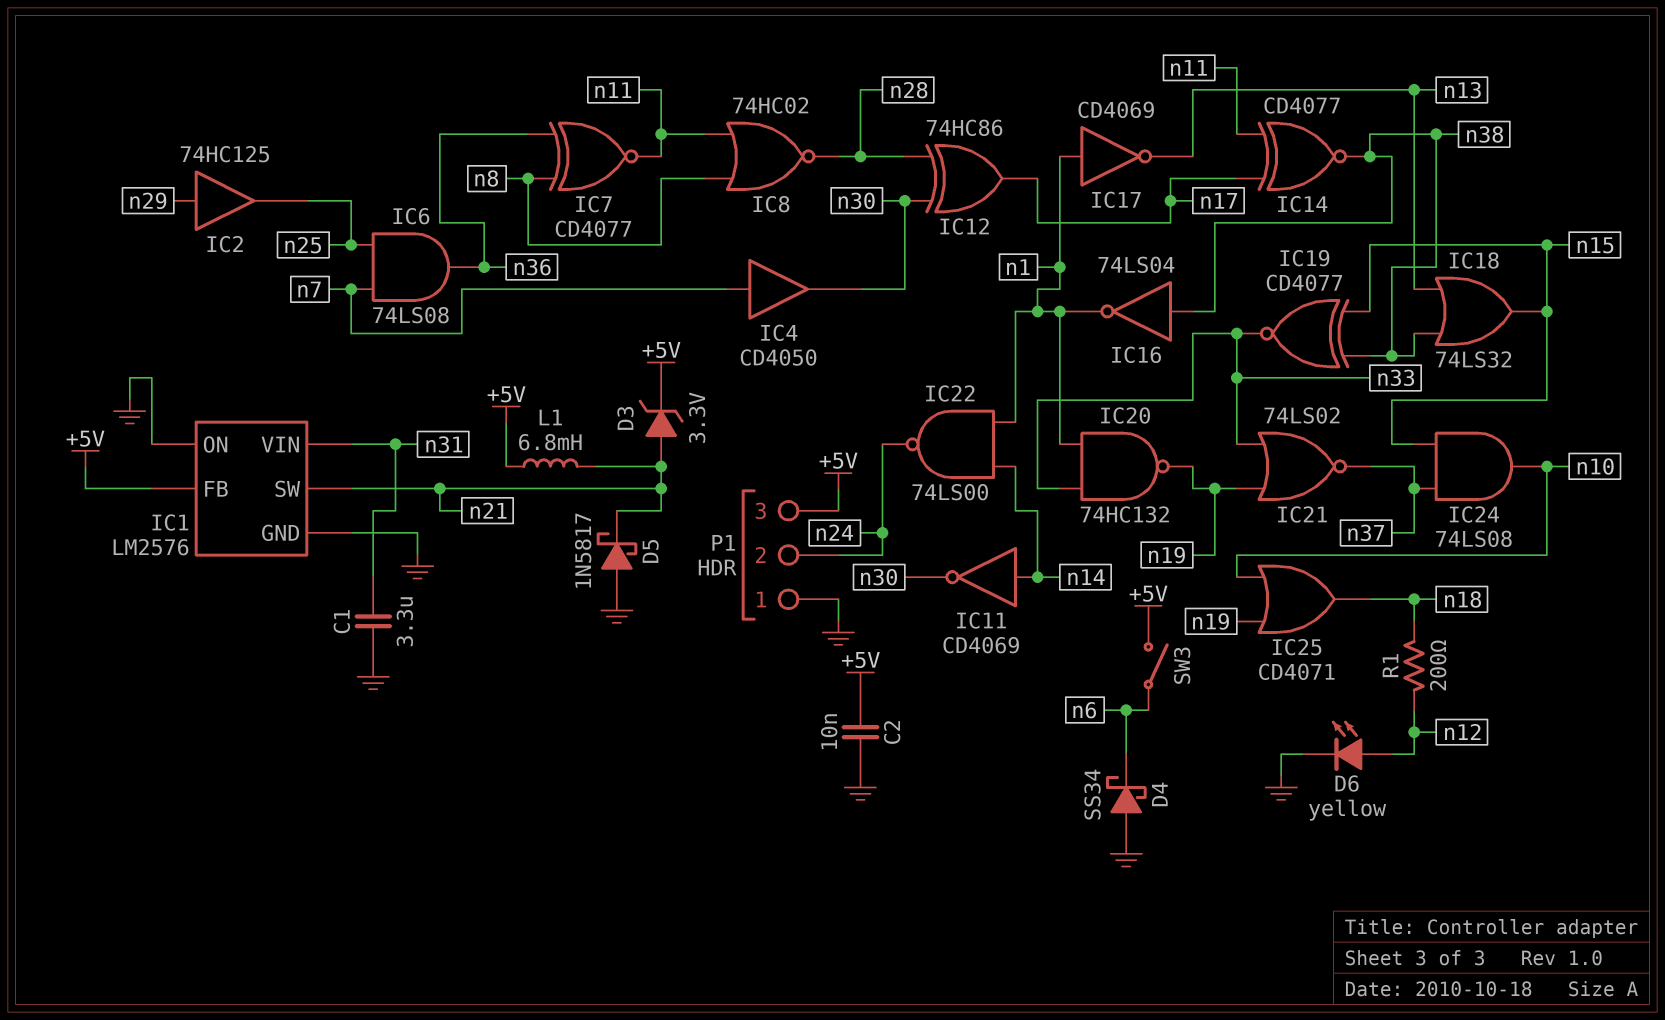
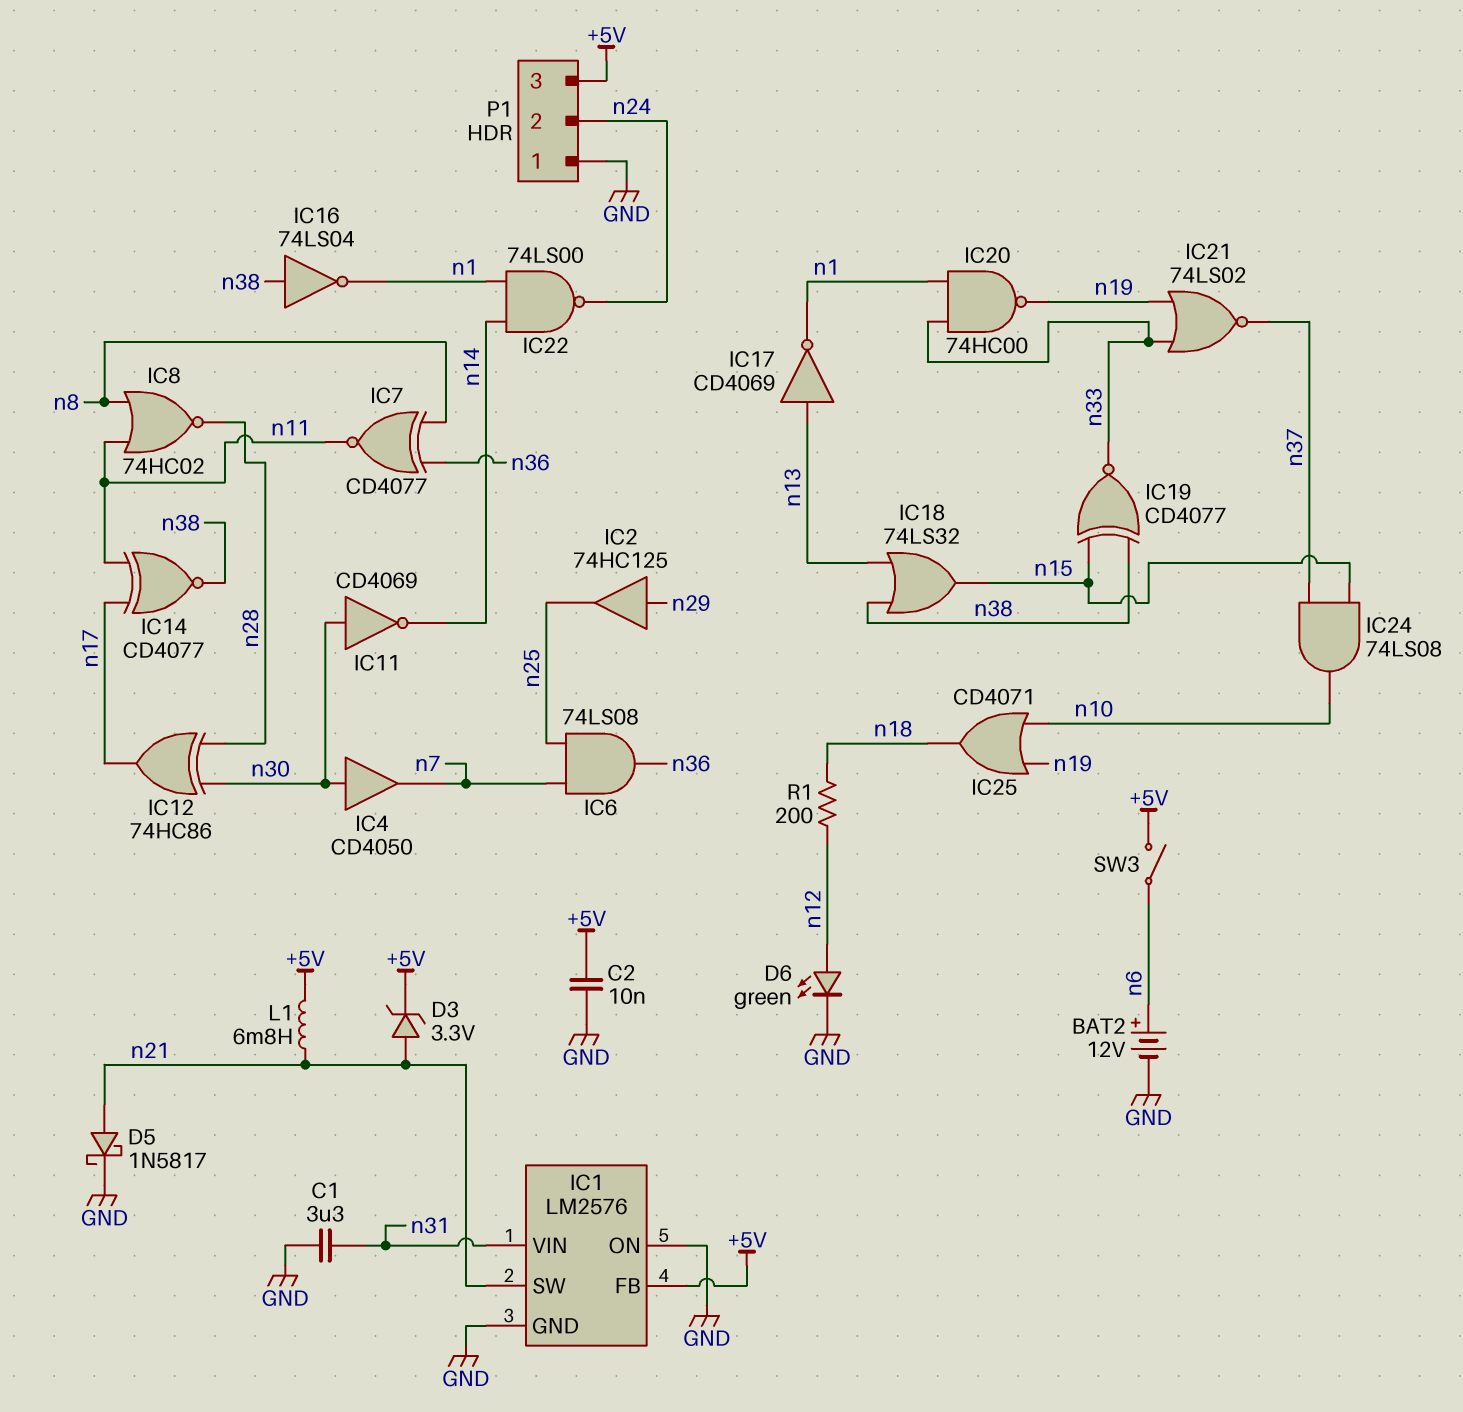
BAT2: none -> 12V (plus n6, minus GND)
D4: schottky SS34 (A GND, K n6) -> none
D5: schottky 1N5817 (A GND, K n21) -> schottky 1N5817 (A n21, K GND)
D6: LED yellow (A n12, K GND) -> LED green (A n12, K GND)
IC4: buffer CD4050 (in n7, out n30) -> buffer CD4050 (in n30, out n7)
IC11: NOT CD4069 (in n14, out n30) -> NOT CD4069 (in n30, out n14)
IC17: NOT CD4069 (in n1, out n13) -> NOT CD4069 (in n13, out n1)
IC20: NAND 74HC132 (in n1, in n33, out n19) -> NAND 74HC00 (in n1, in n33, out n19)

